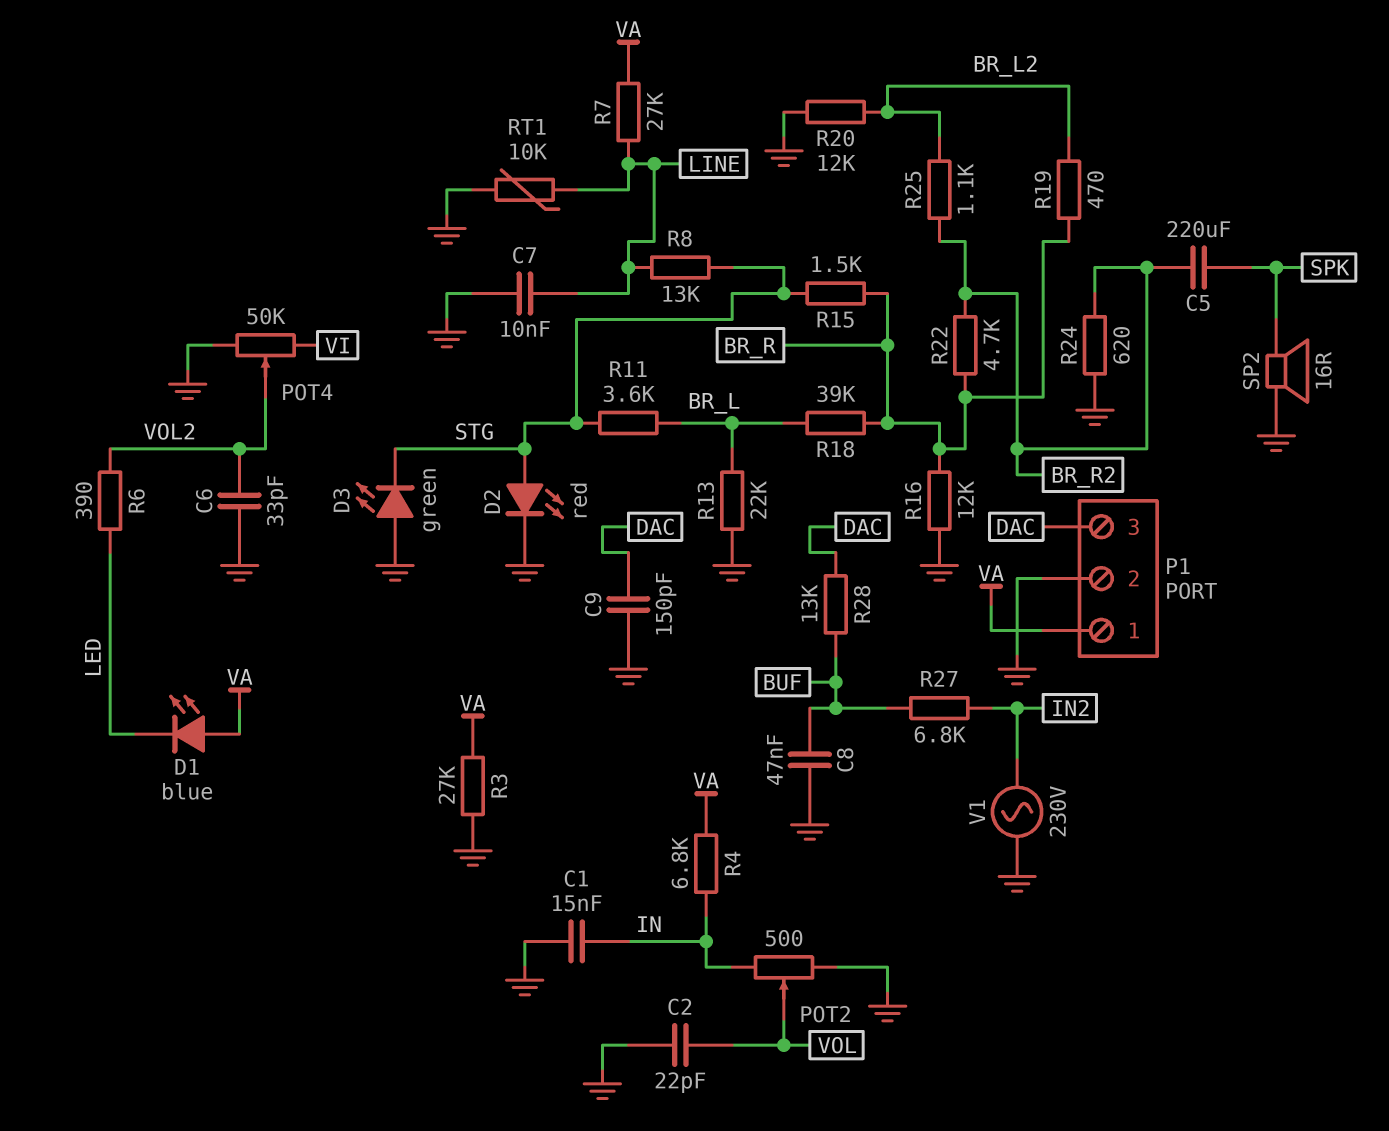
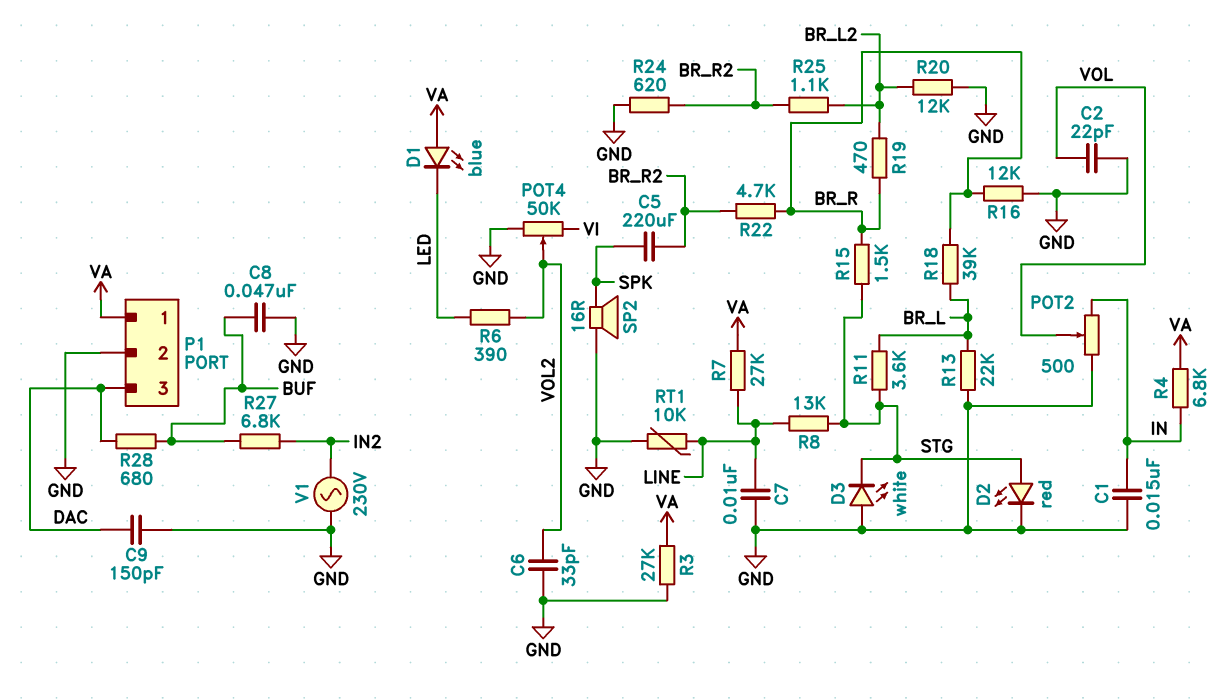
D3: LED green (A GND, K STG) -> LED white (A GND, K STG)
R28: 13k (BUF, DAC) -> 680 (BUF, DAC)

